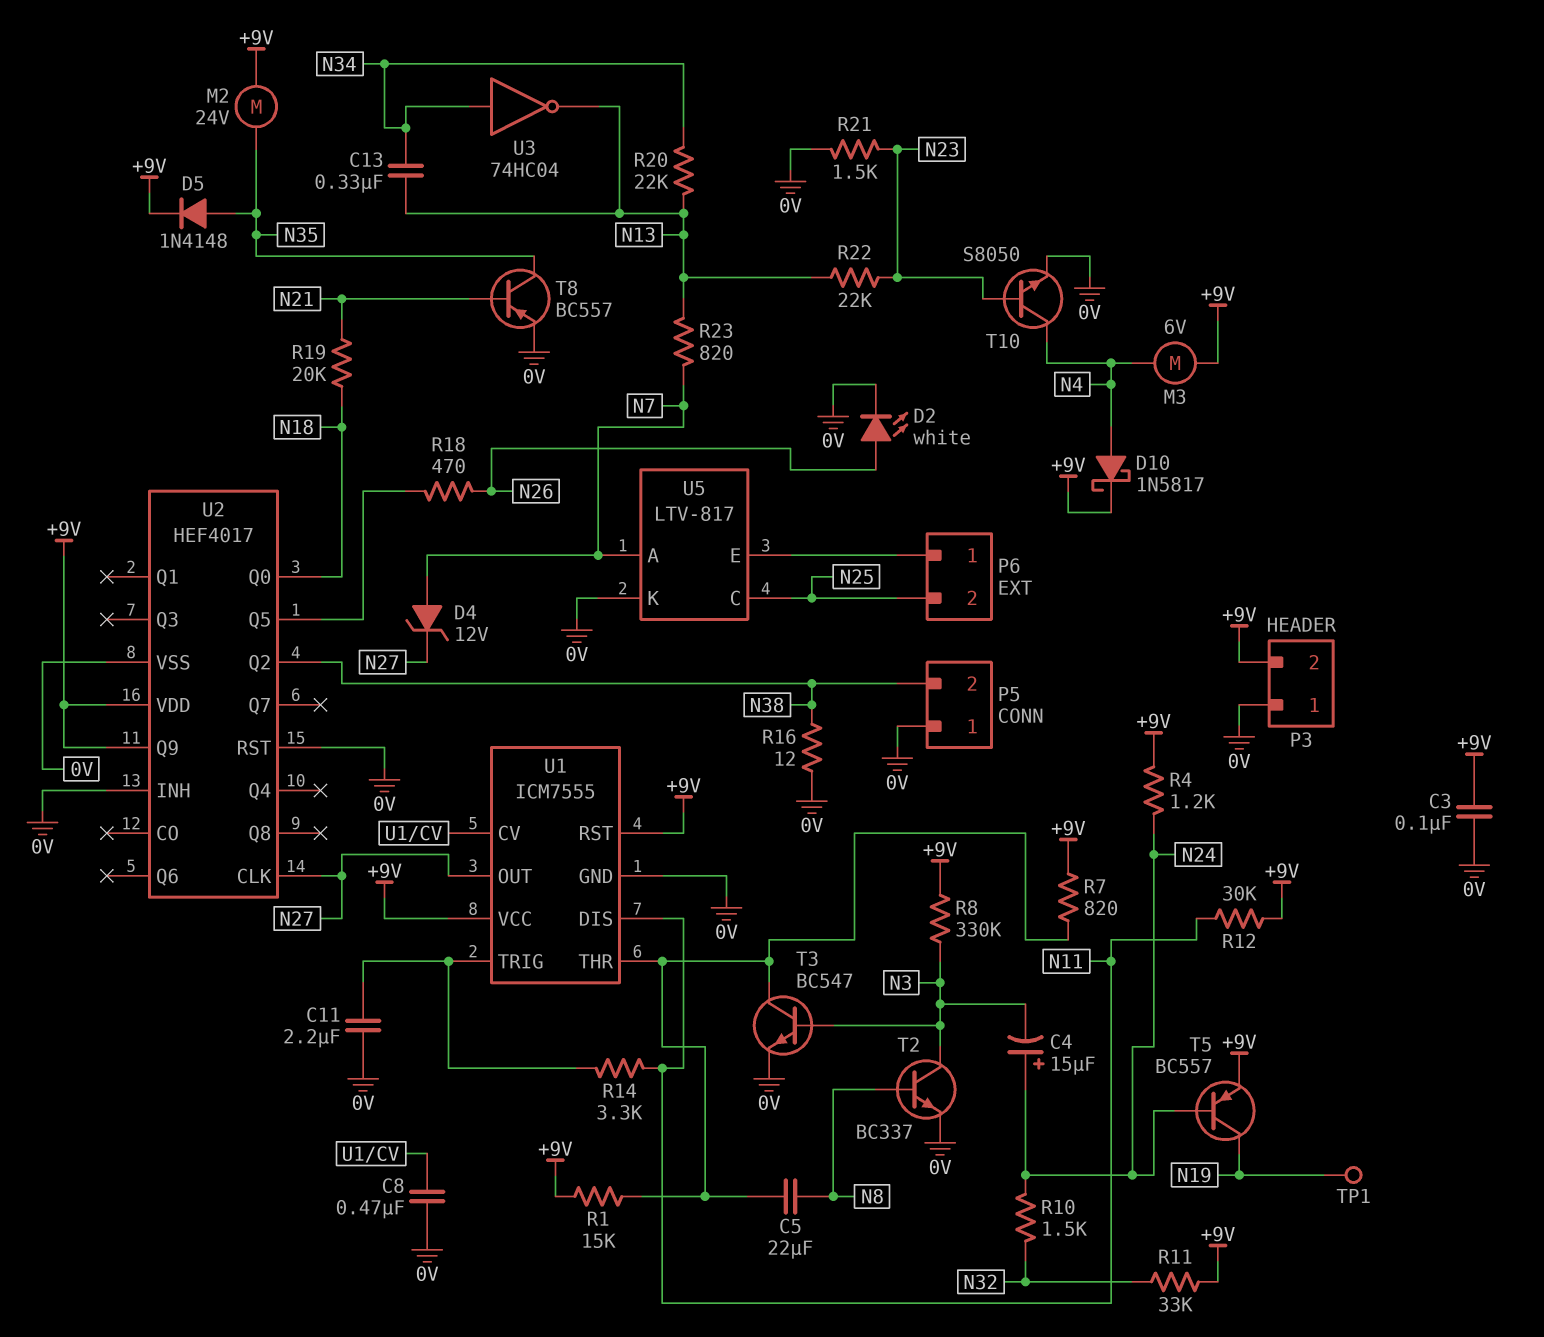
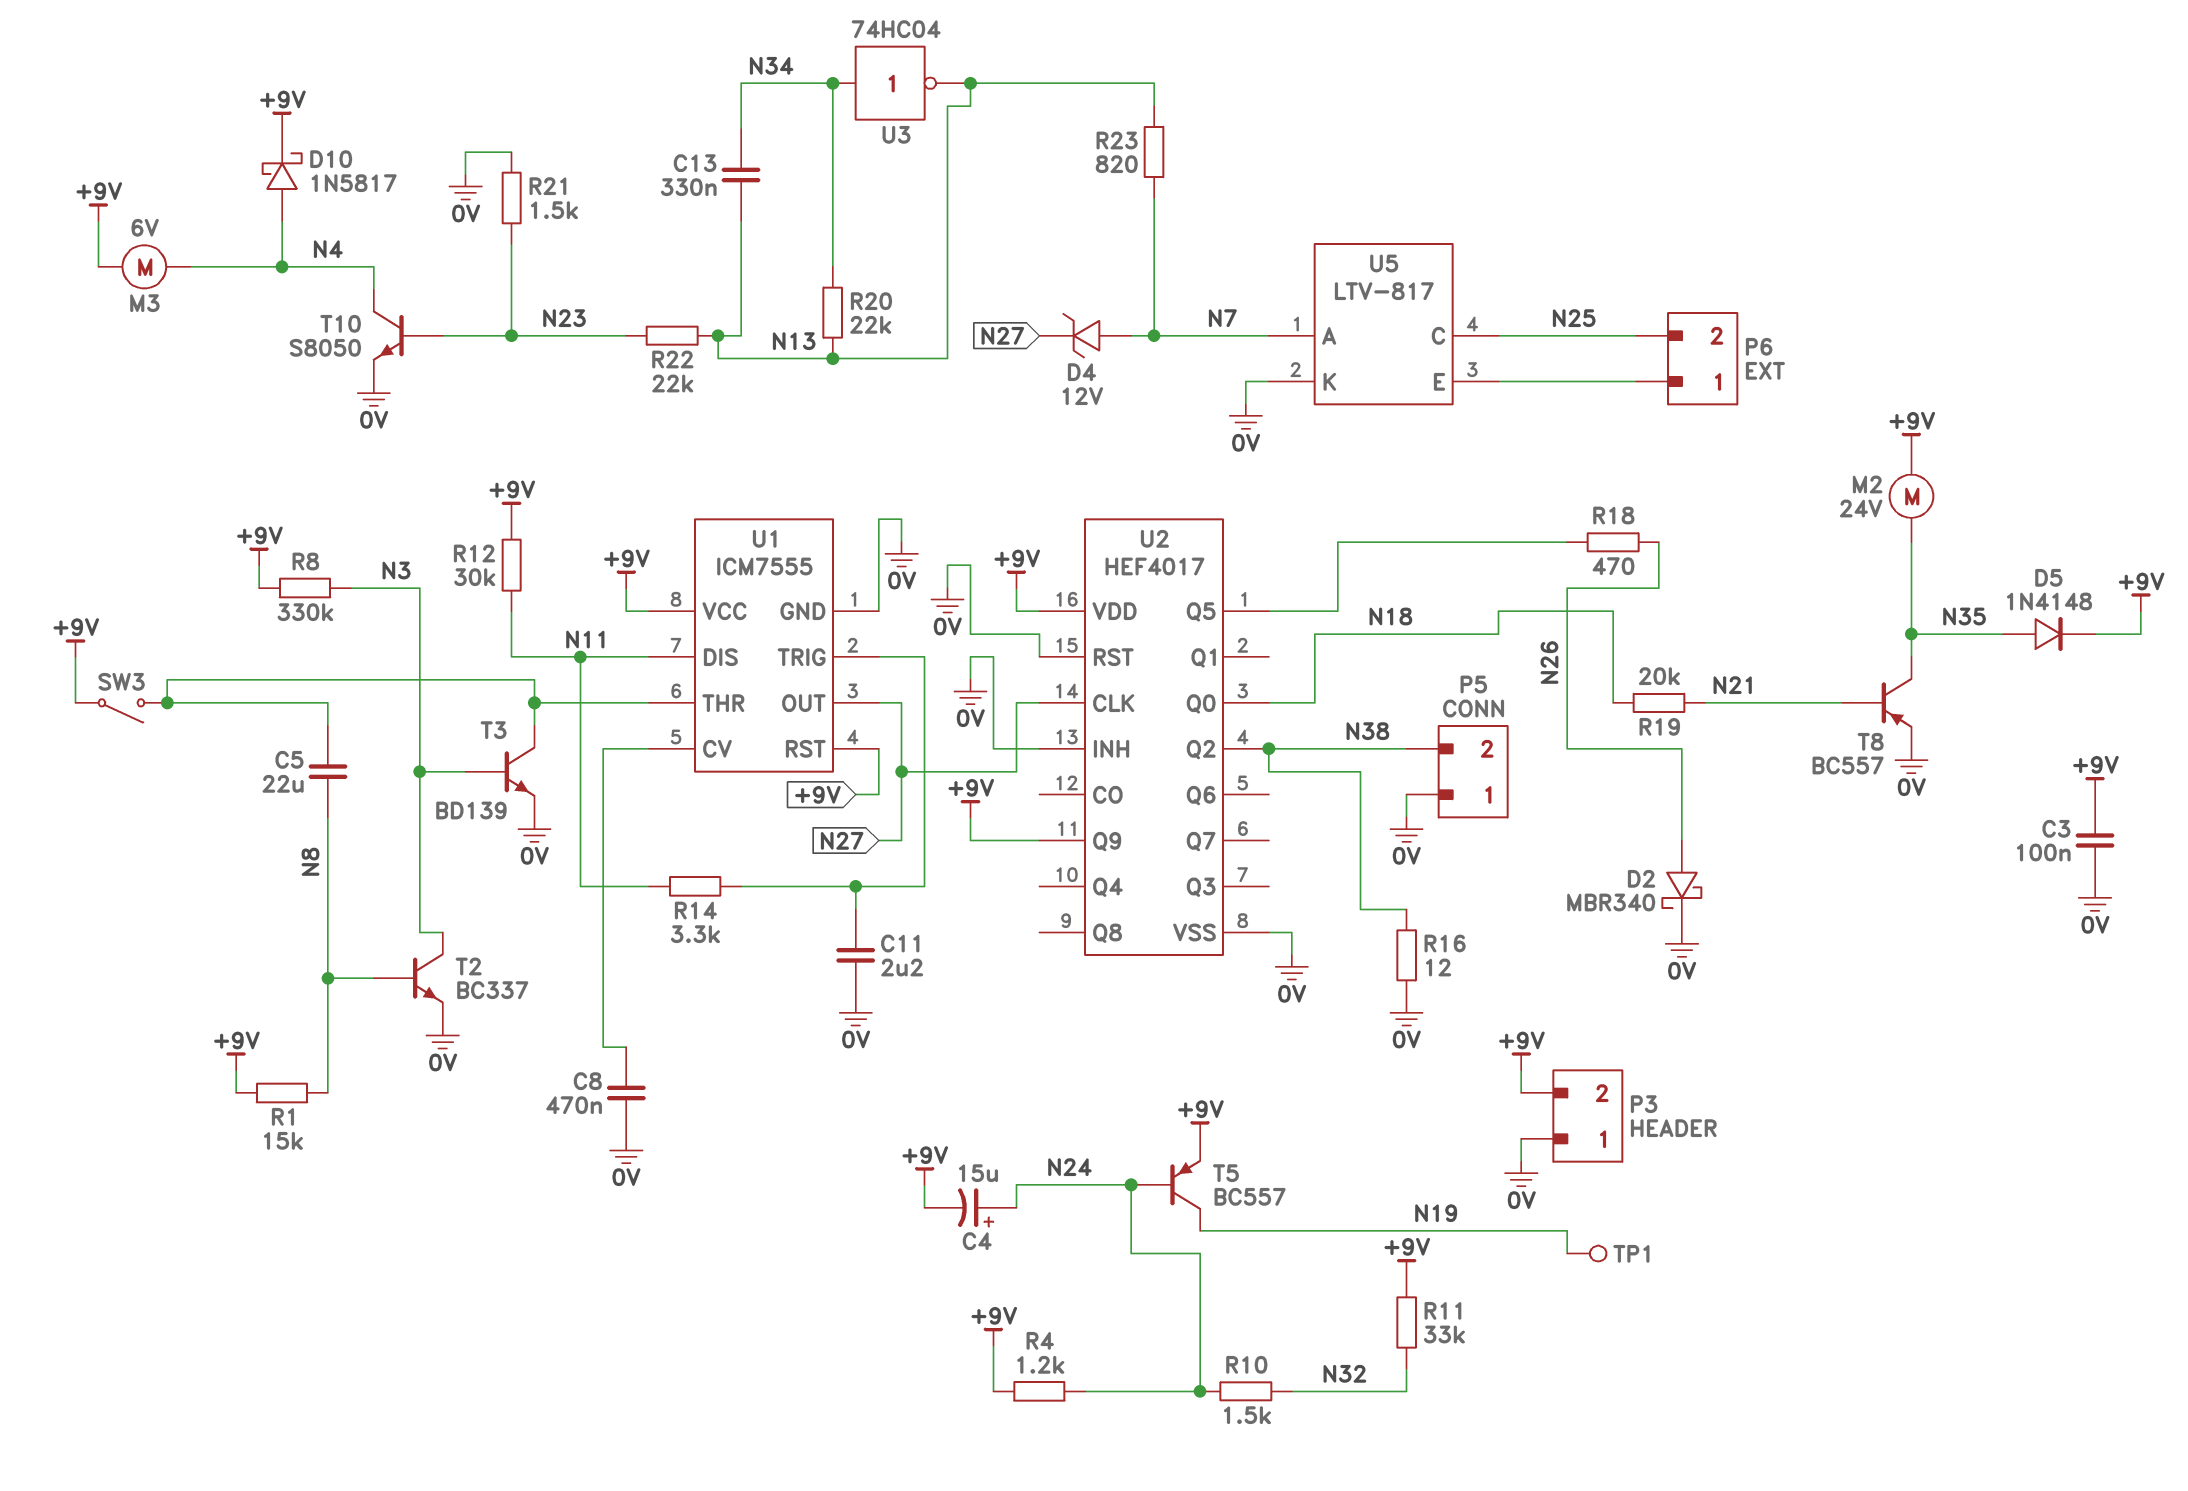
C4: 15uF (plus N24, minus N3) -> 15uF (plus N24, minus +9V)
D2: LED white (A N26, K 0V) -> schottky MBR340 (A N26, K 0V)
R1: 15k (+9V, U1/THR) -> 15k (+9V, N8)
R7: 820 (+9V, U1/THR) -> none
SW3: none -> switch (+9V, U1/THR)
T3: NPN BC547 (B N3, C U1/THR, E 0V) -> NPN BD139 (B N3, C U1/THR, E 0V)

